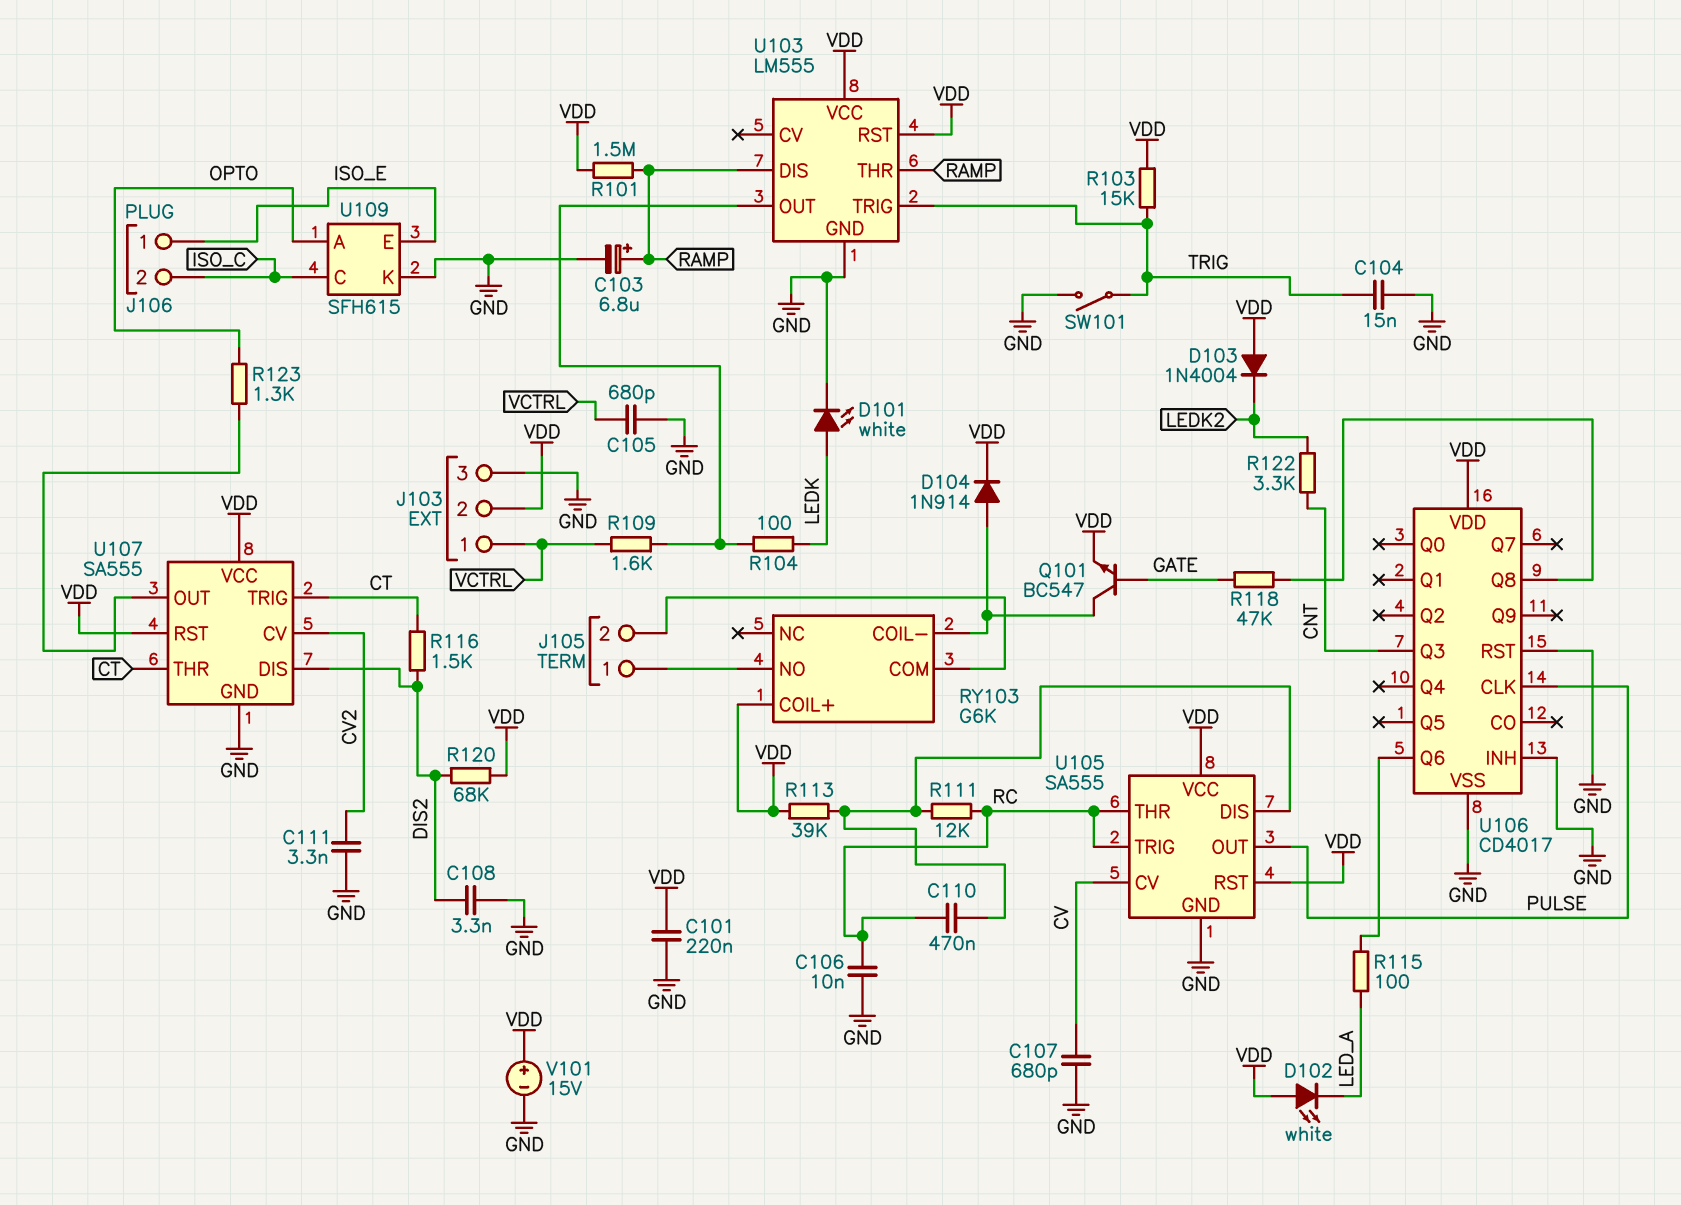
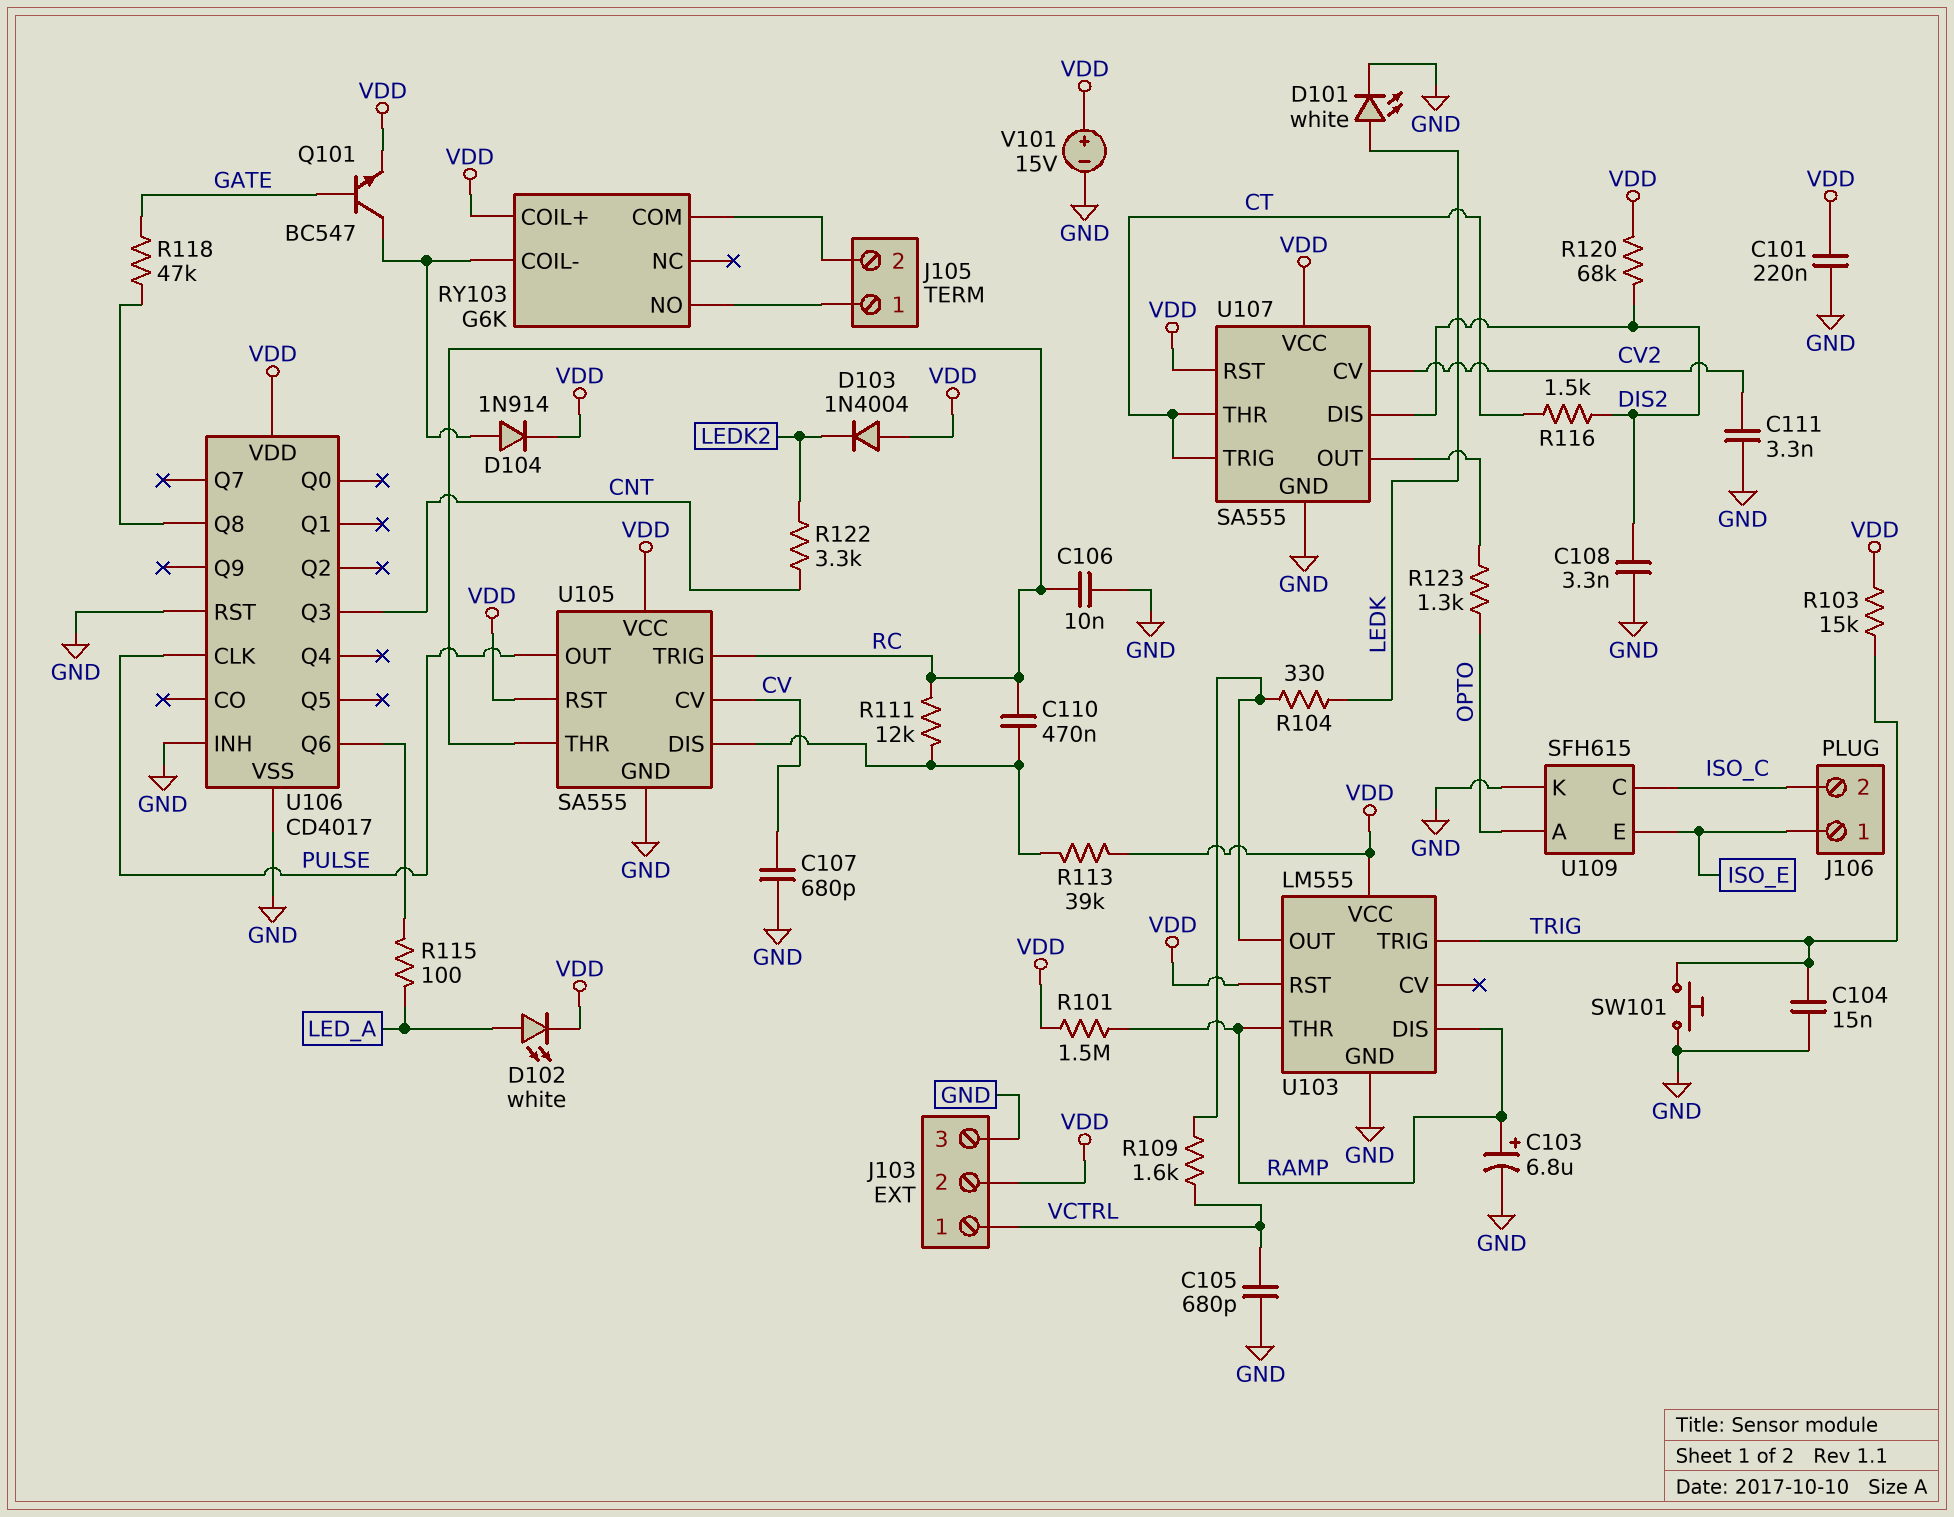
D102: LED white (A VDD, K LED_A) -> LED white (A LED_A, K VDD)
R104: 100 (LEDK, U103/OUT) -> 330 (LEDK, U103/OUT)
SW101: switch (GND, TRIG) -> button (GND, TRIG)

